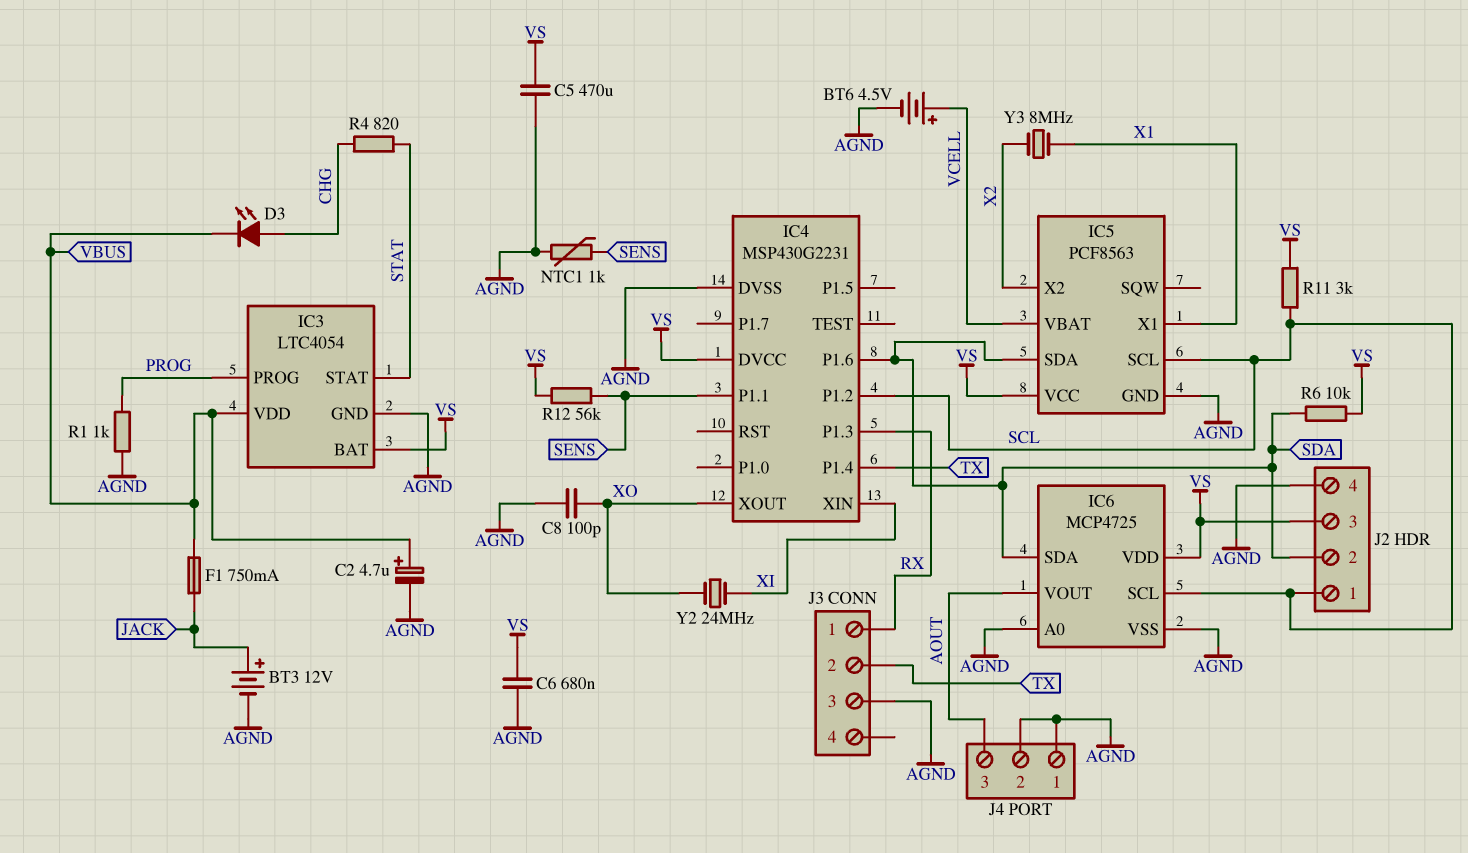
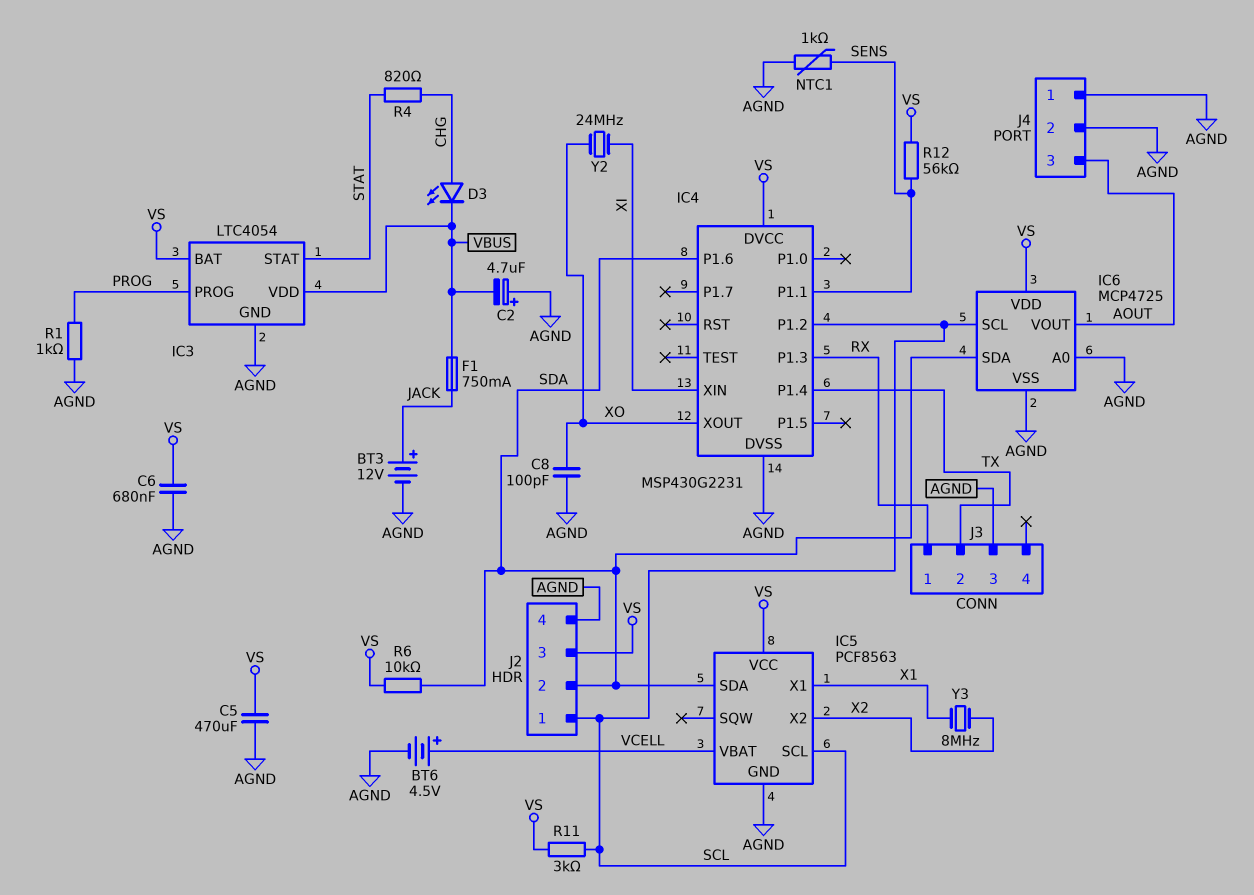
C2: 4.7uF (plus VBUS, minus AGND) -> 4.7uF (plus AGND, minus VBUS)

